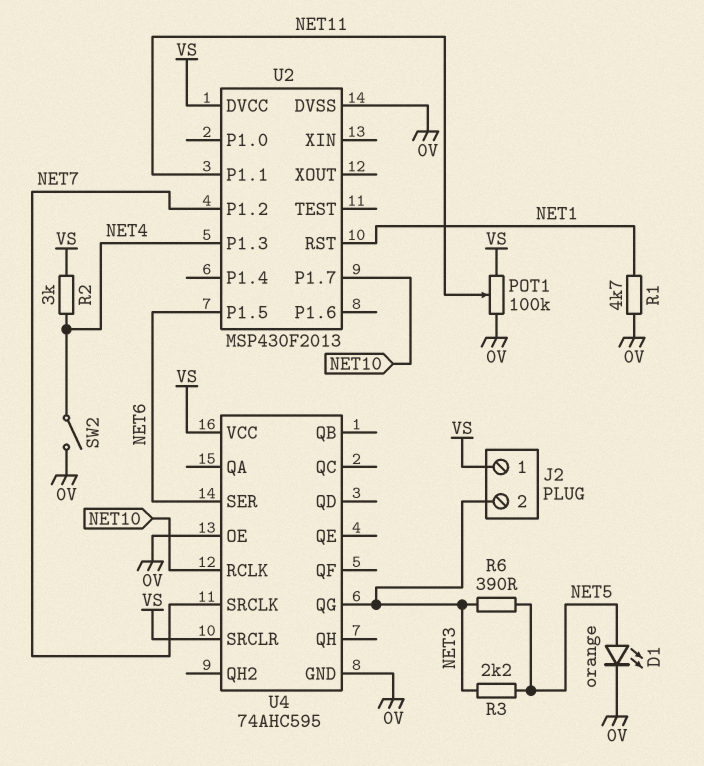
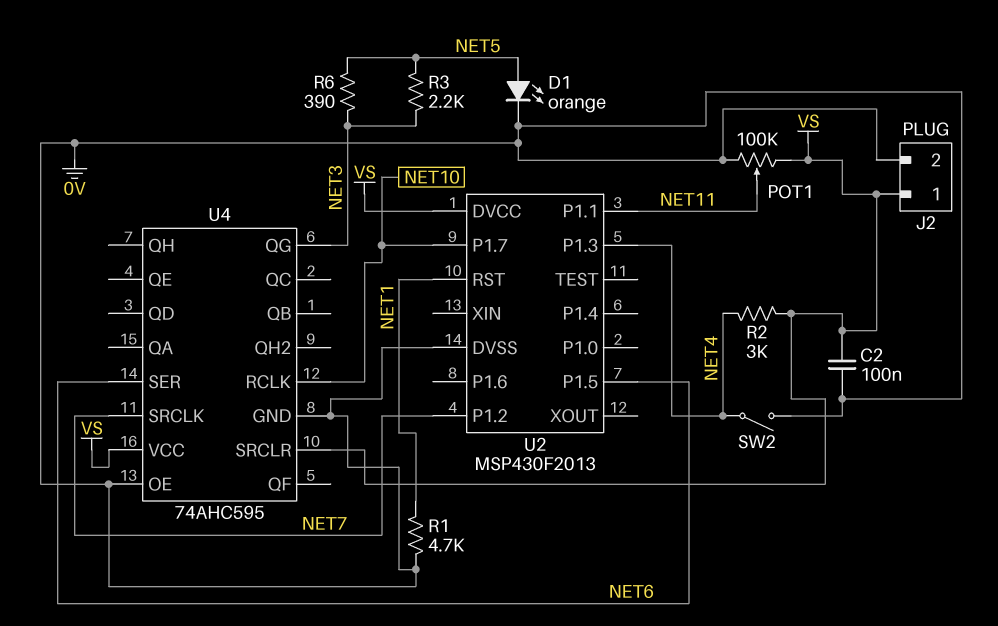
C2: none -> 100nF (0V, VS)
J2 pin 2: NET3 -> 0V

